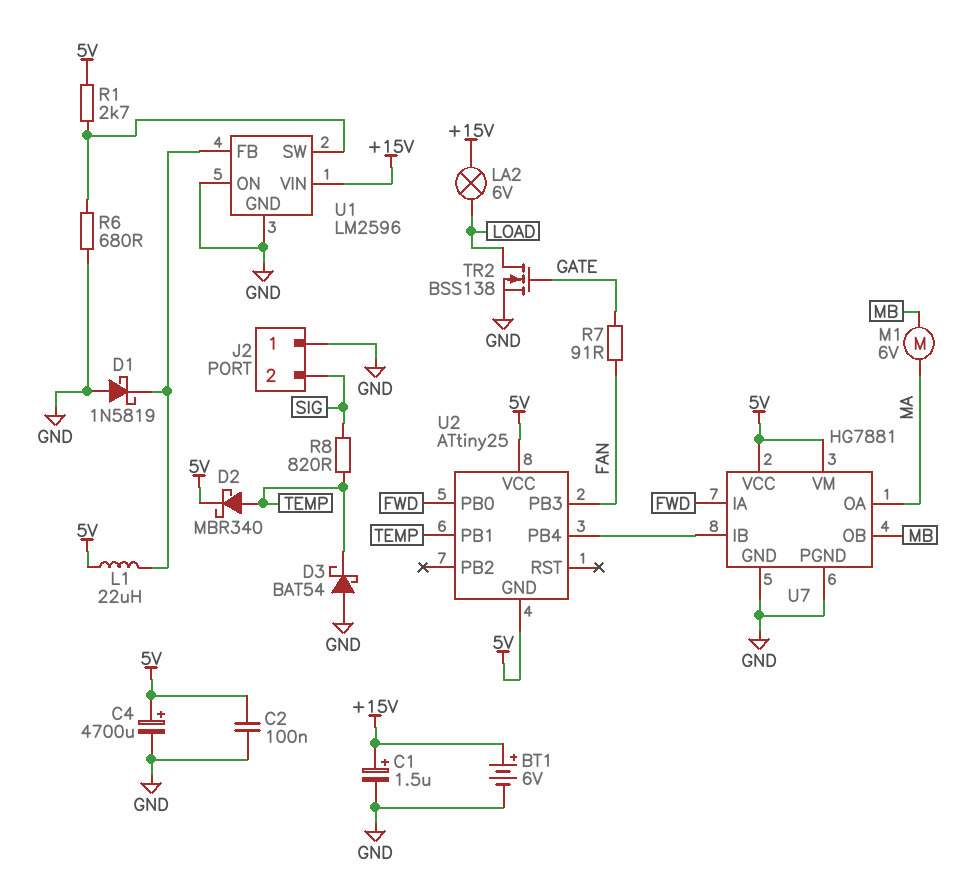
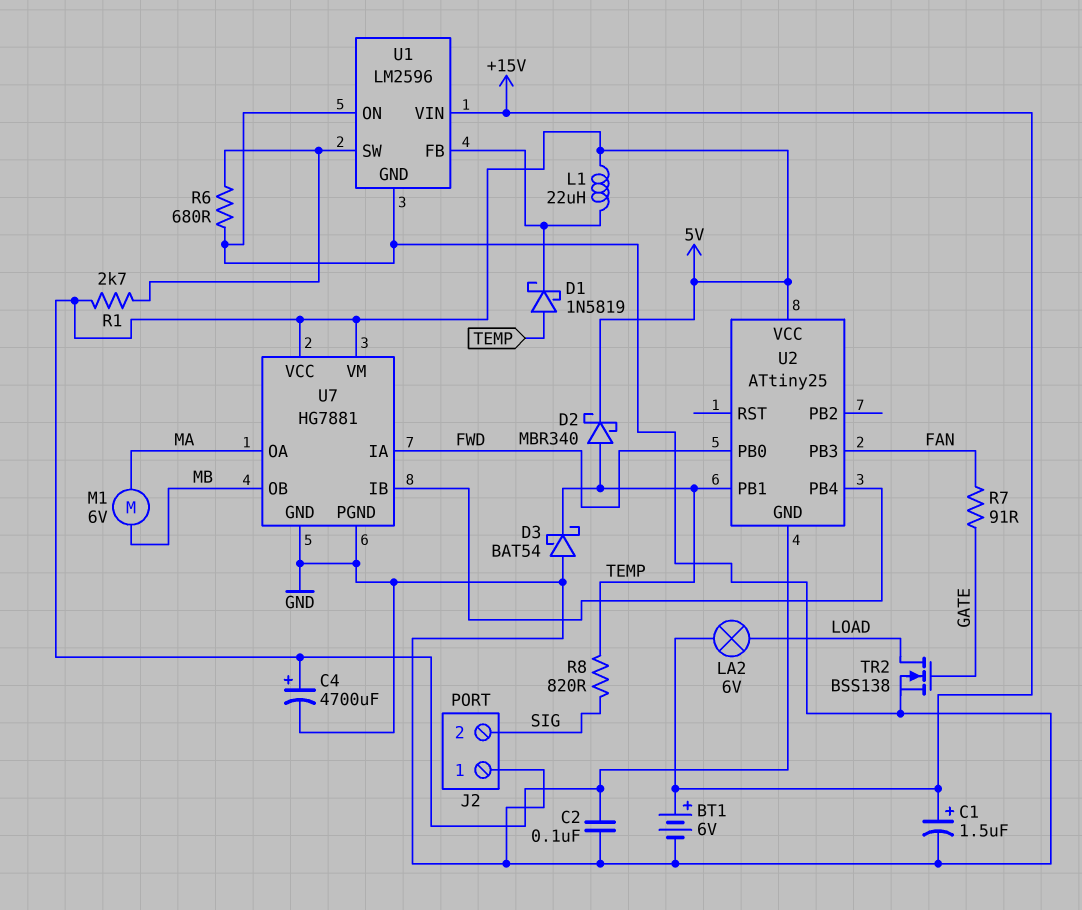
D1: schottky 1N5819 (A GND, K U1/FB) -> schottky 1N5819 (A TEMP, K U1/FB)

